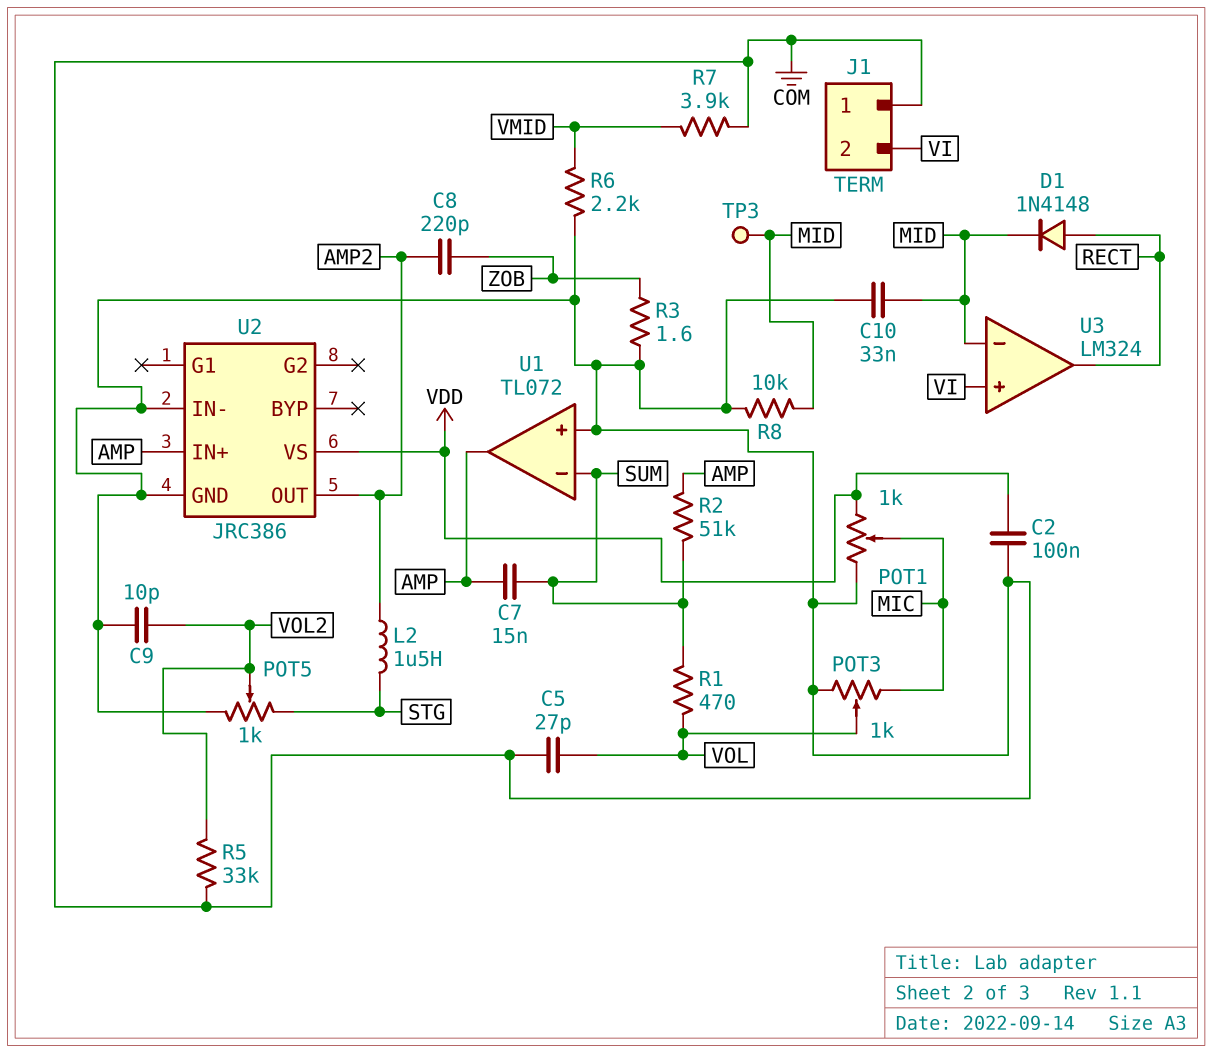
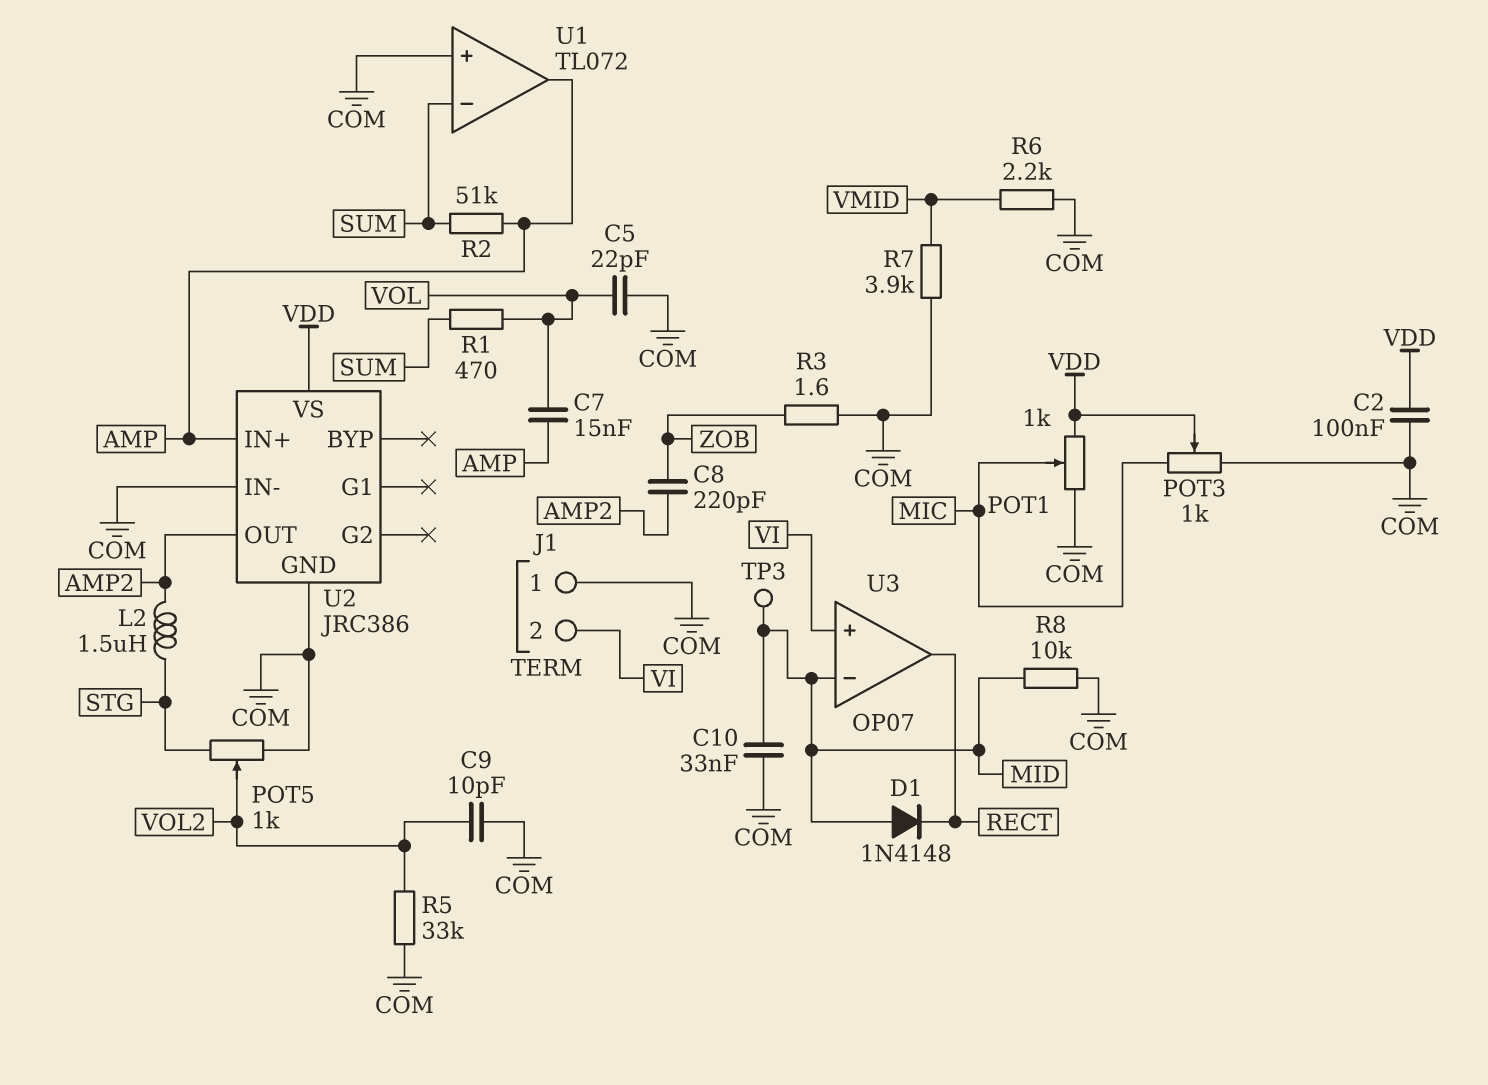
C5: 27pF (COM, VOL) -> 22pF (COM, VOL)
C7: 15nF (AMP, SUM) -> 15nF (AMP, VOL)
D1: diode 1N4148 (A RECT, K MID) -> diode 1N4148 (A MID, K RECT)
POT3: 1k (COM, MIC, wiper VOL) -> 1k (COM, MIC, wiper VDD)
U3: LM324 -> OP07

